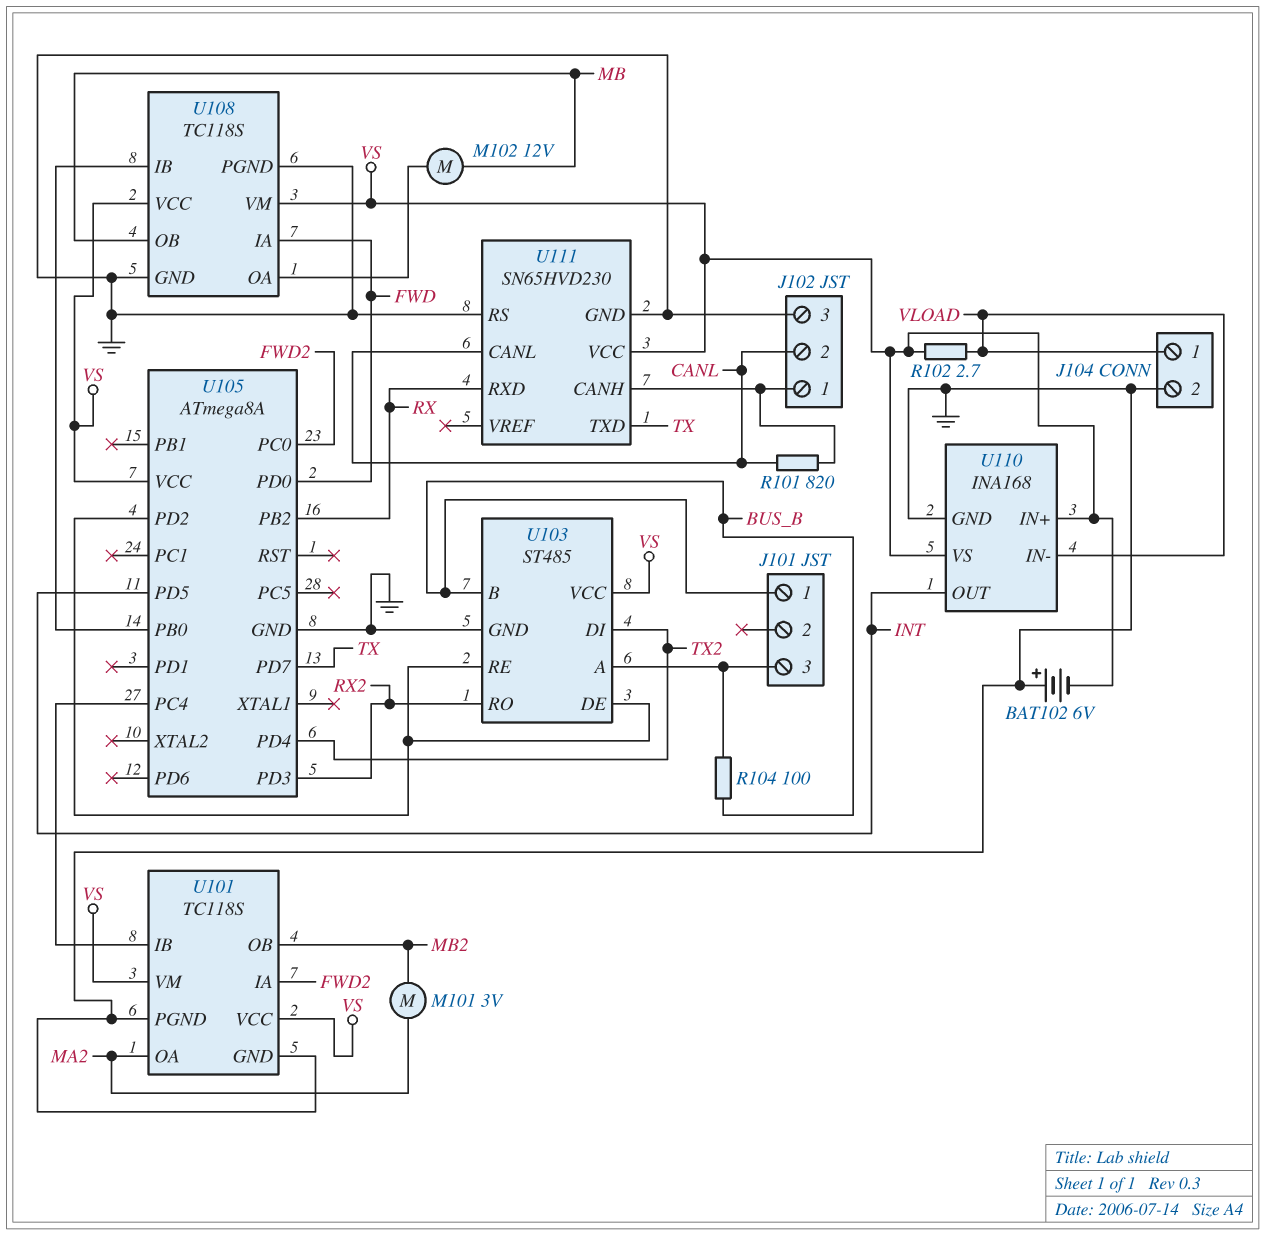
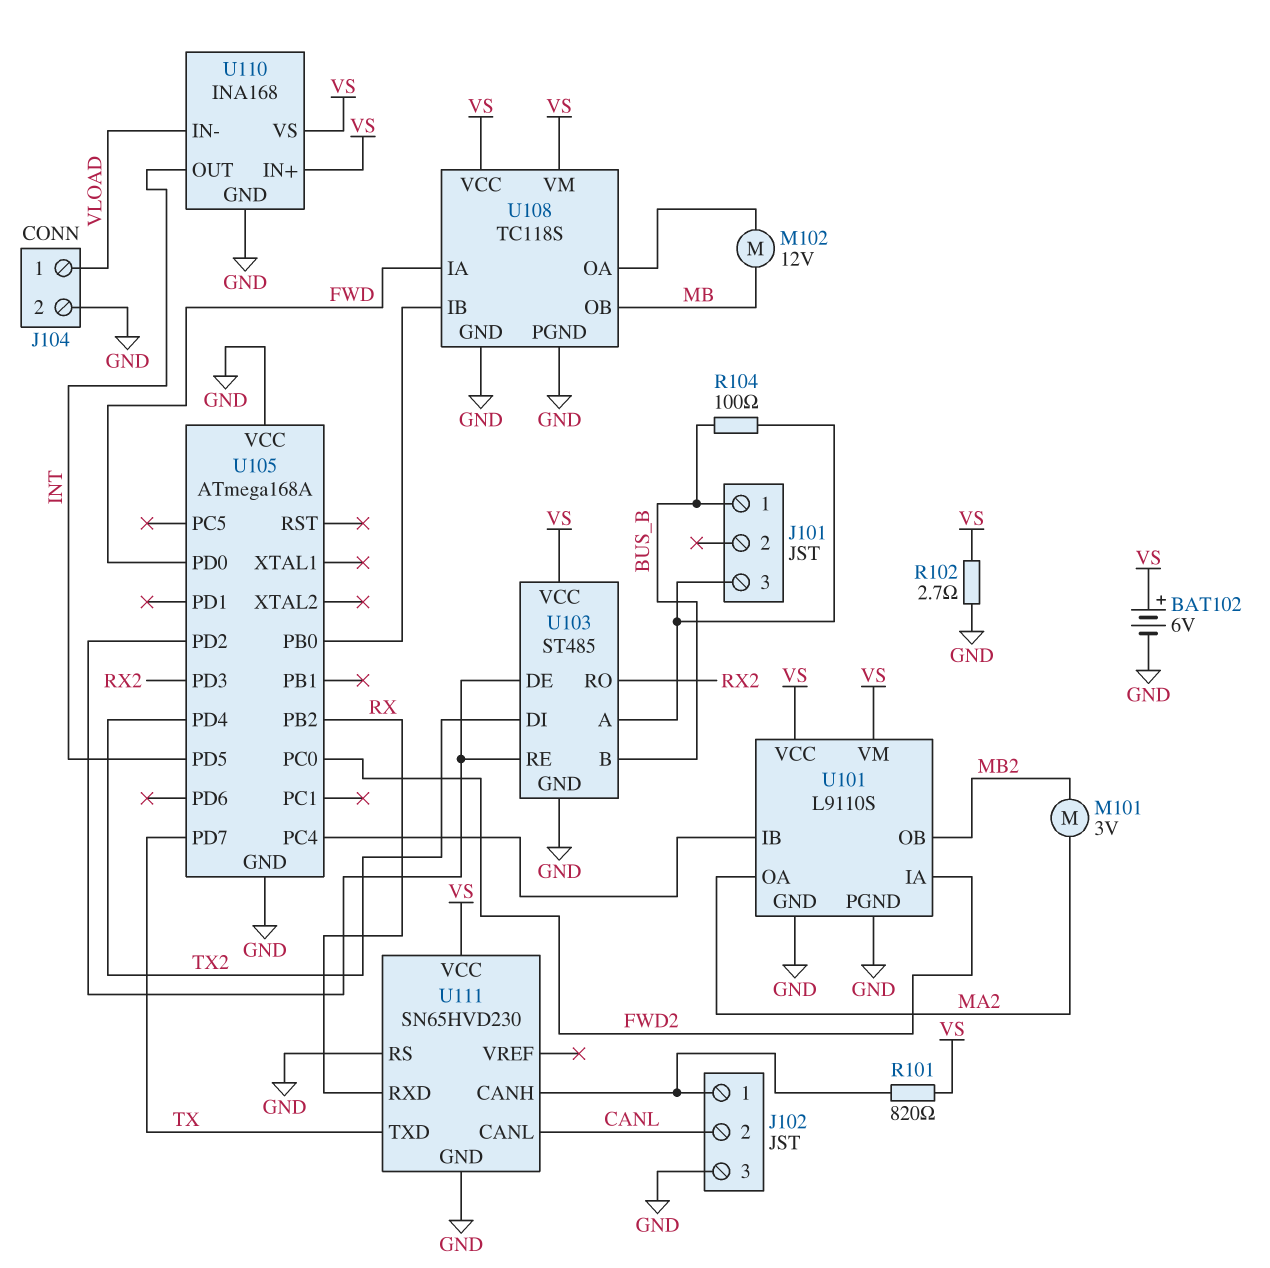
BAT102: 6V (plus GND, minus VS) -> 6V (plus VS, minus GND)
R101: 820 (CANL, J102/1) -> 820 (J102/1, VS)
R102: 2.7 (VLOAD, VS) -> 2.7 (GND, VS)
U101: TC118S -> L9110S
U105: ATmega8A -> ATmega168A
U105 pin VCC: VS -> GND

